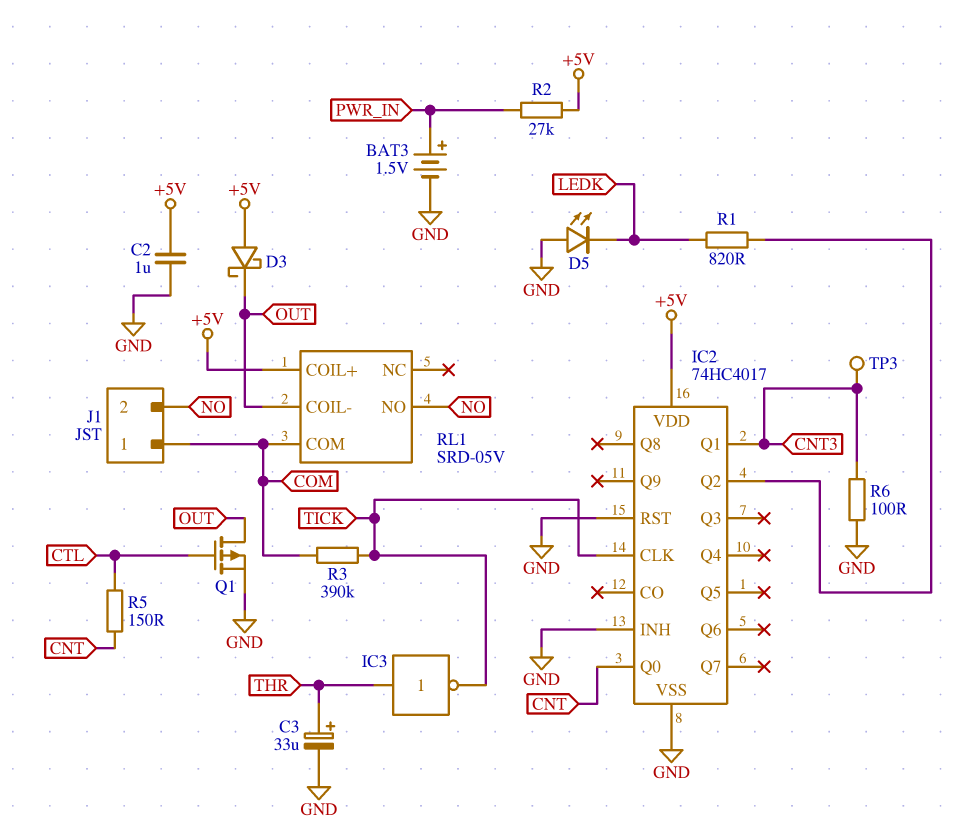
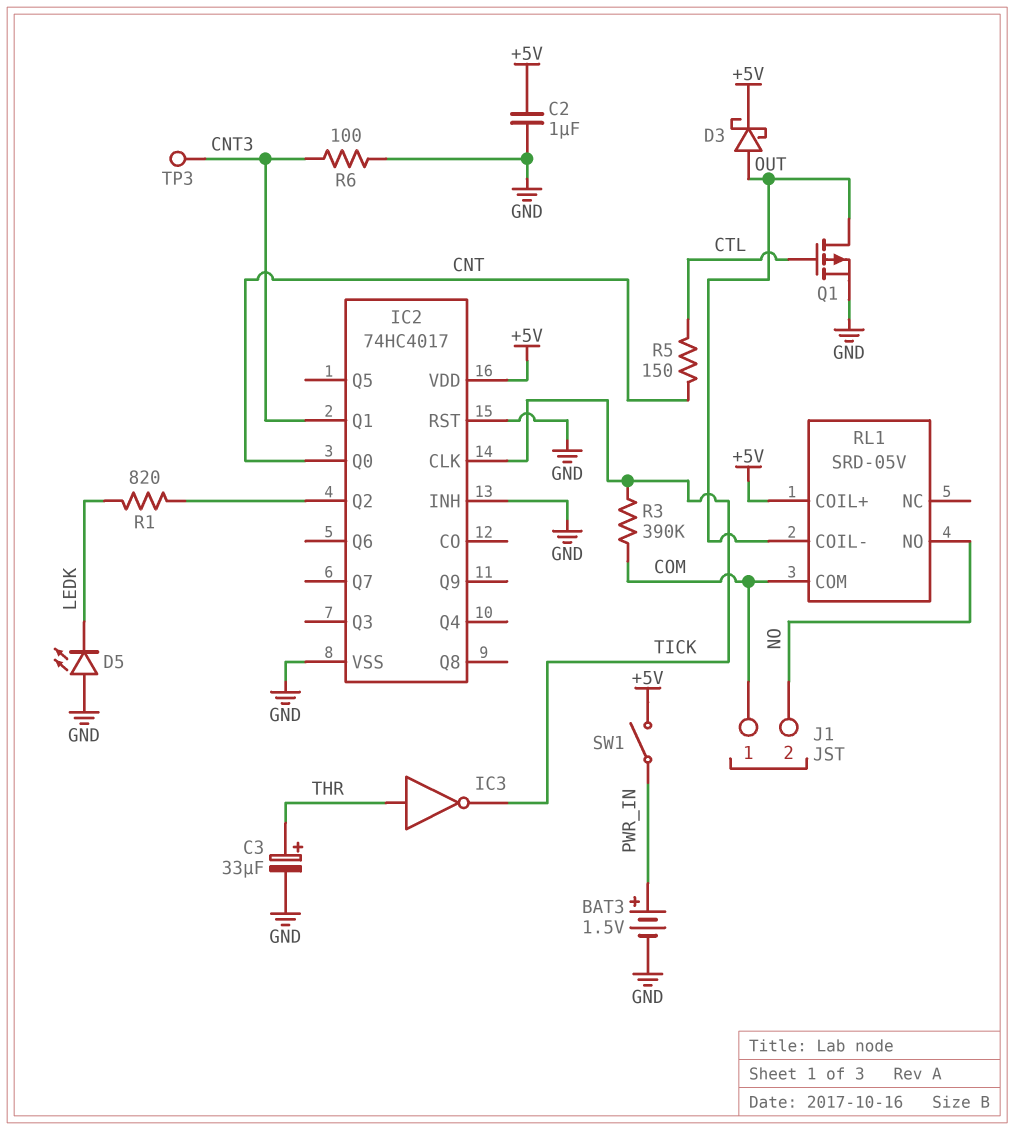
D3: schottky (A +5V, K OUT) -> schottky (A OUT, K +5V)
R2: 27k (+5V, PWR_IN) -> none
SW1: none -> switch (+5V, PWR_IN)

